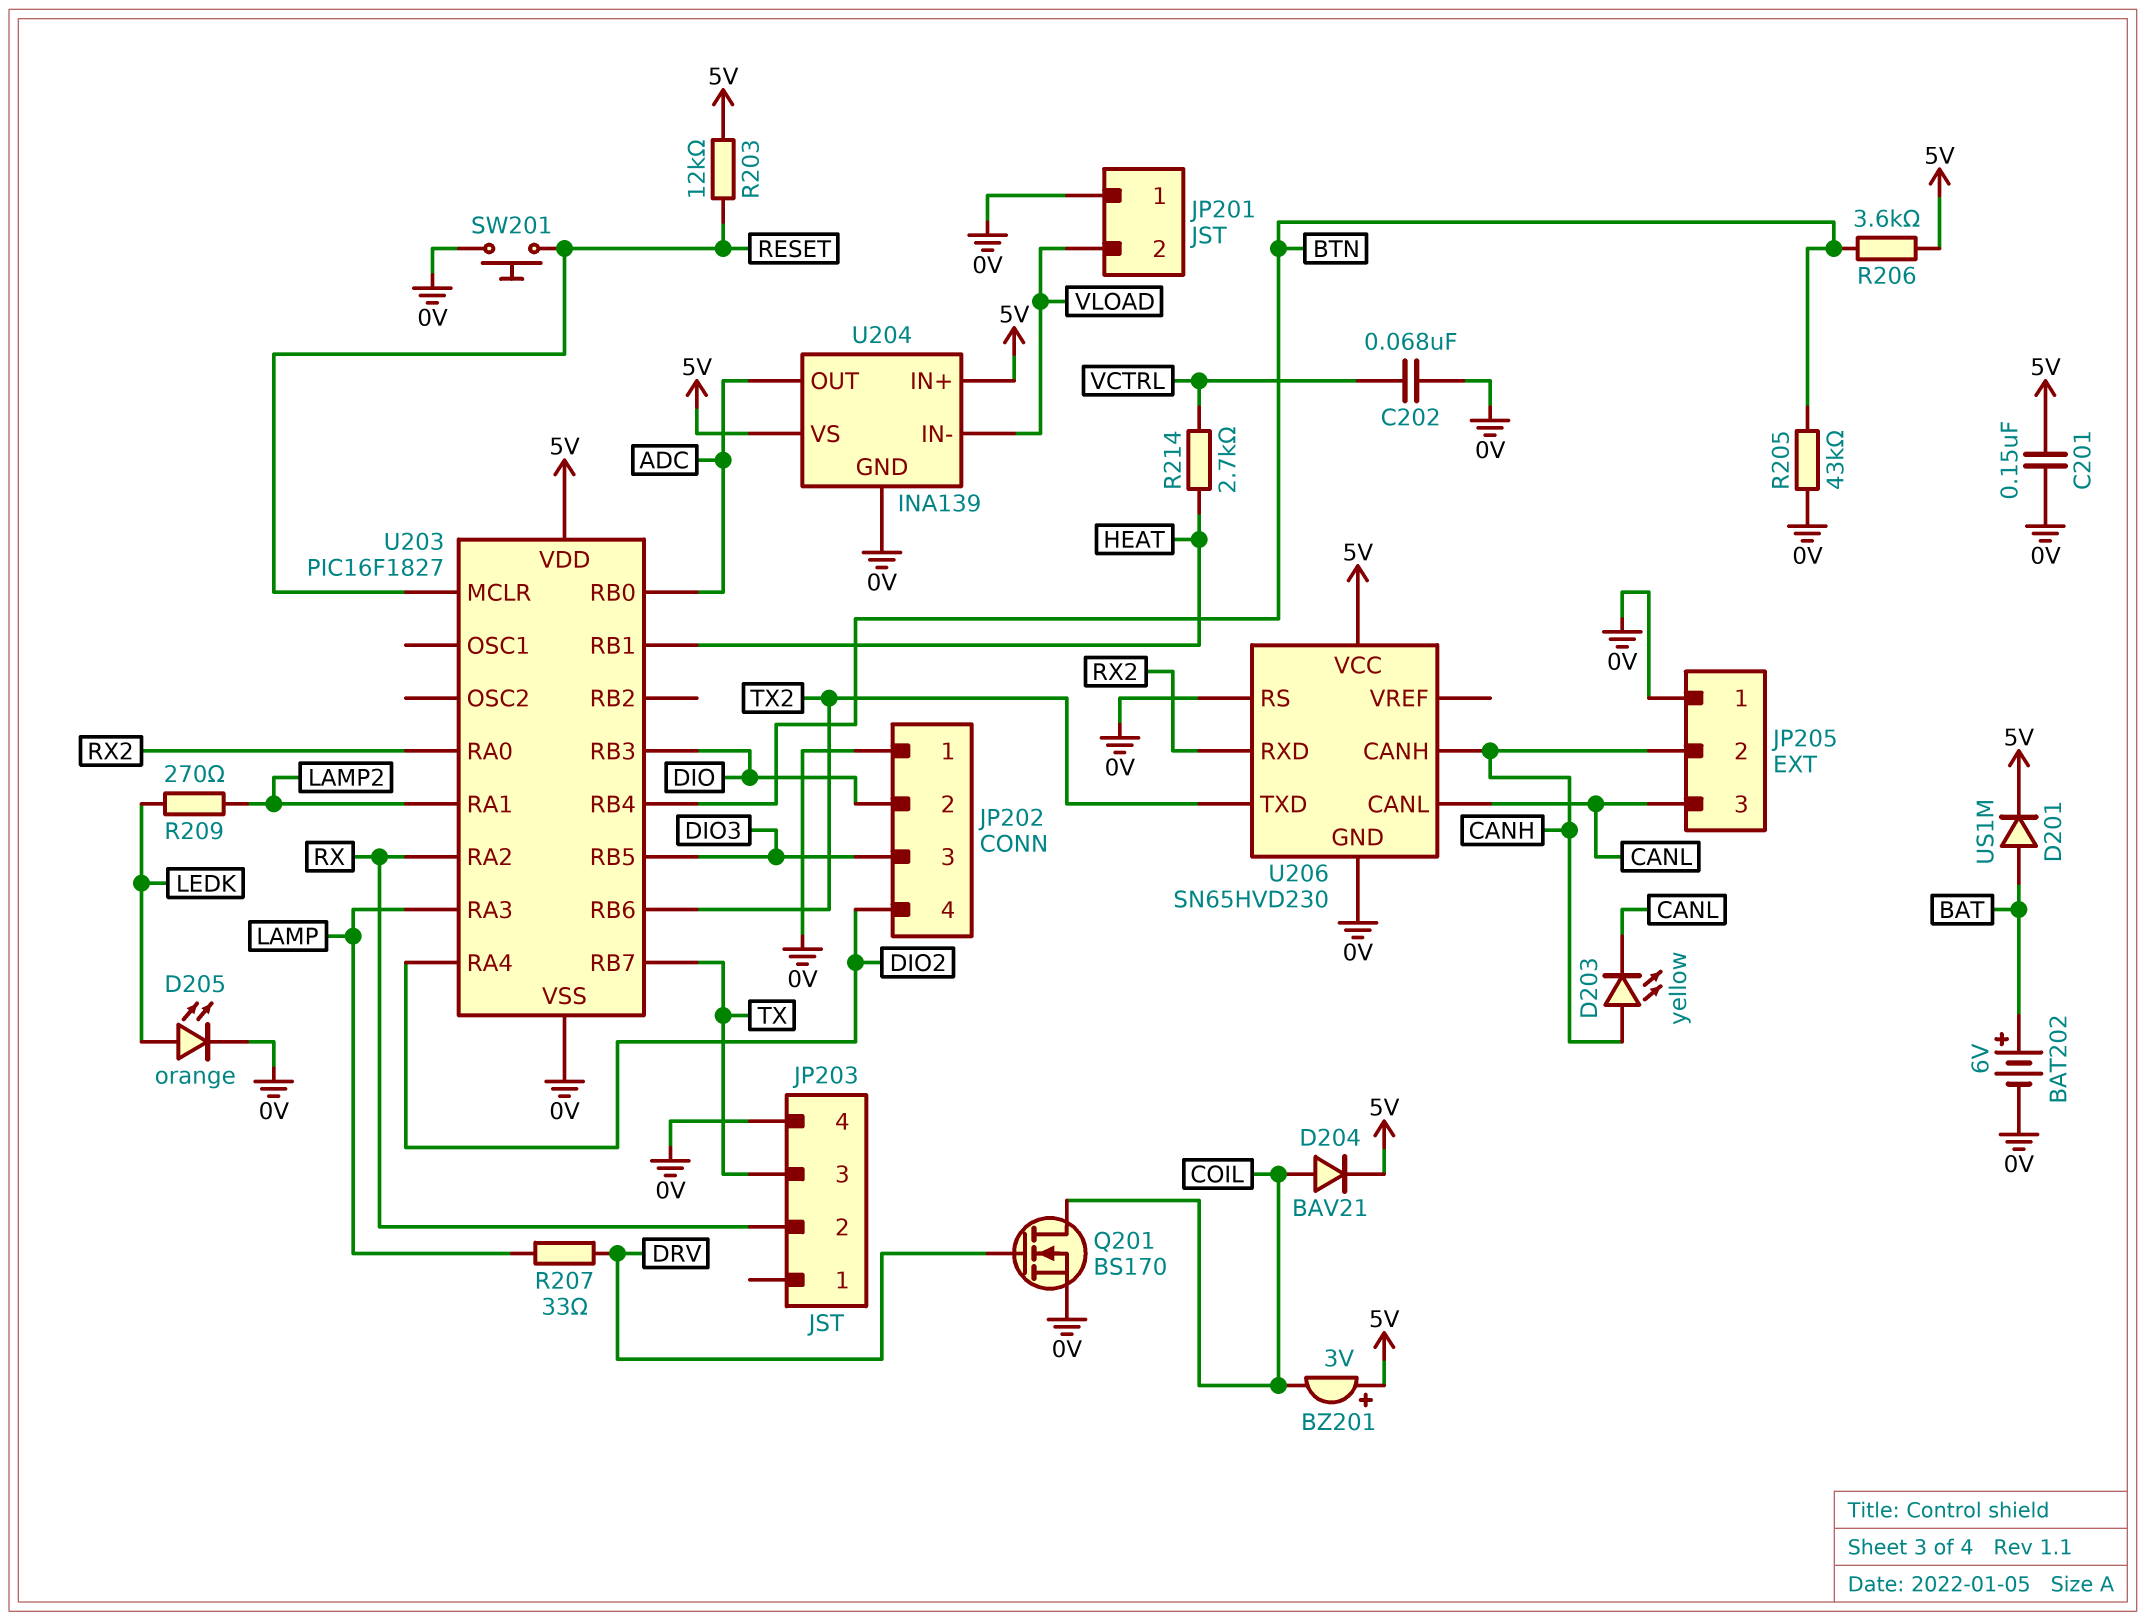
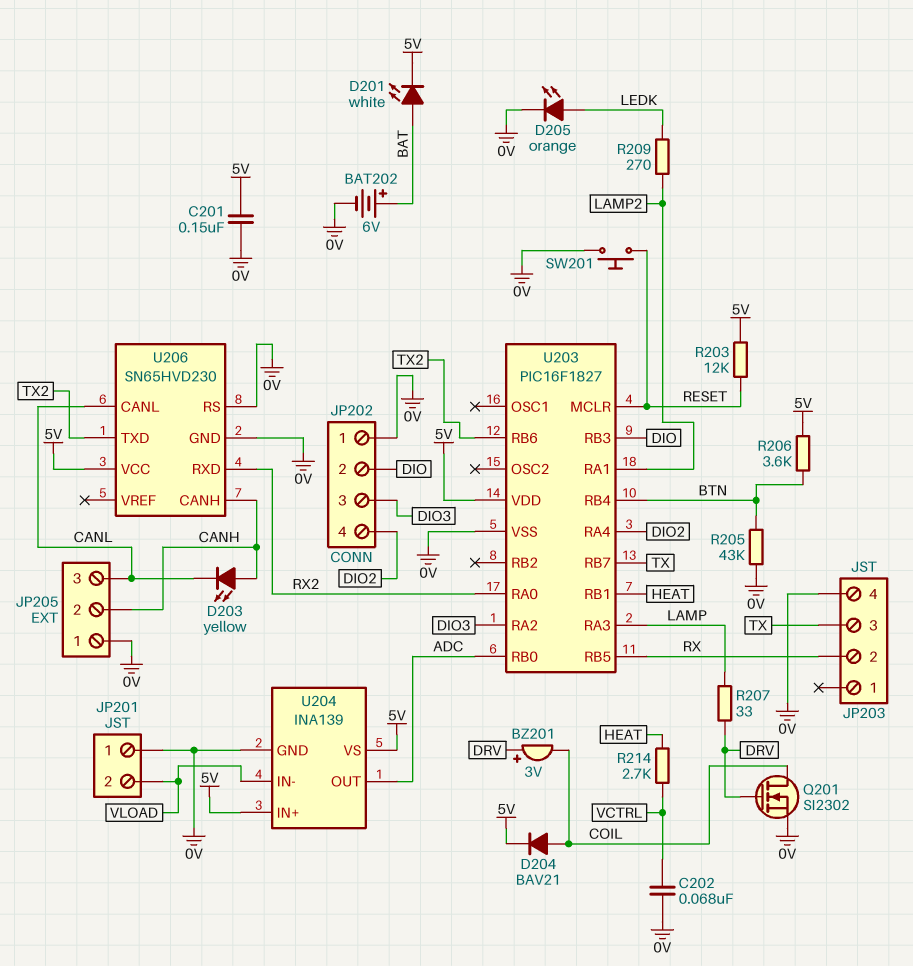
BZ201: buzzer 3V (plus 5V, minus COIL) -> buzzer 3V (plus DRV, minus COIL)
D201: diode US1M (A BAT, K 5V) -> LED white (A BAT, K 5V)
Q201: NMOS BS170 (G DRV, D COIL, S 0V) -> NMOS SI2302 (G DRV, D COIL, S 0V)
U203 pin RA2: RX -> DIO3
U203 pin RB5: DIO3 -> RX

